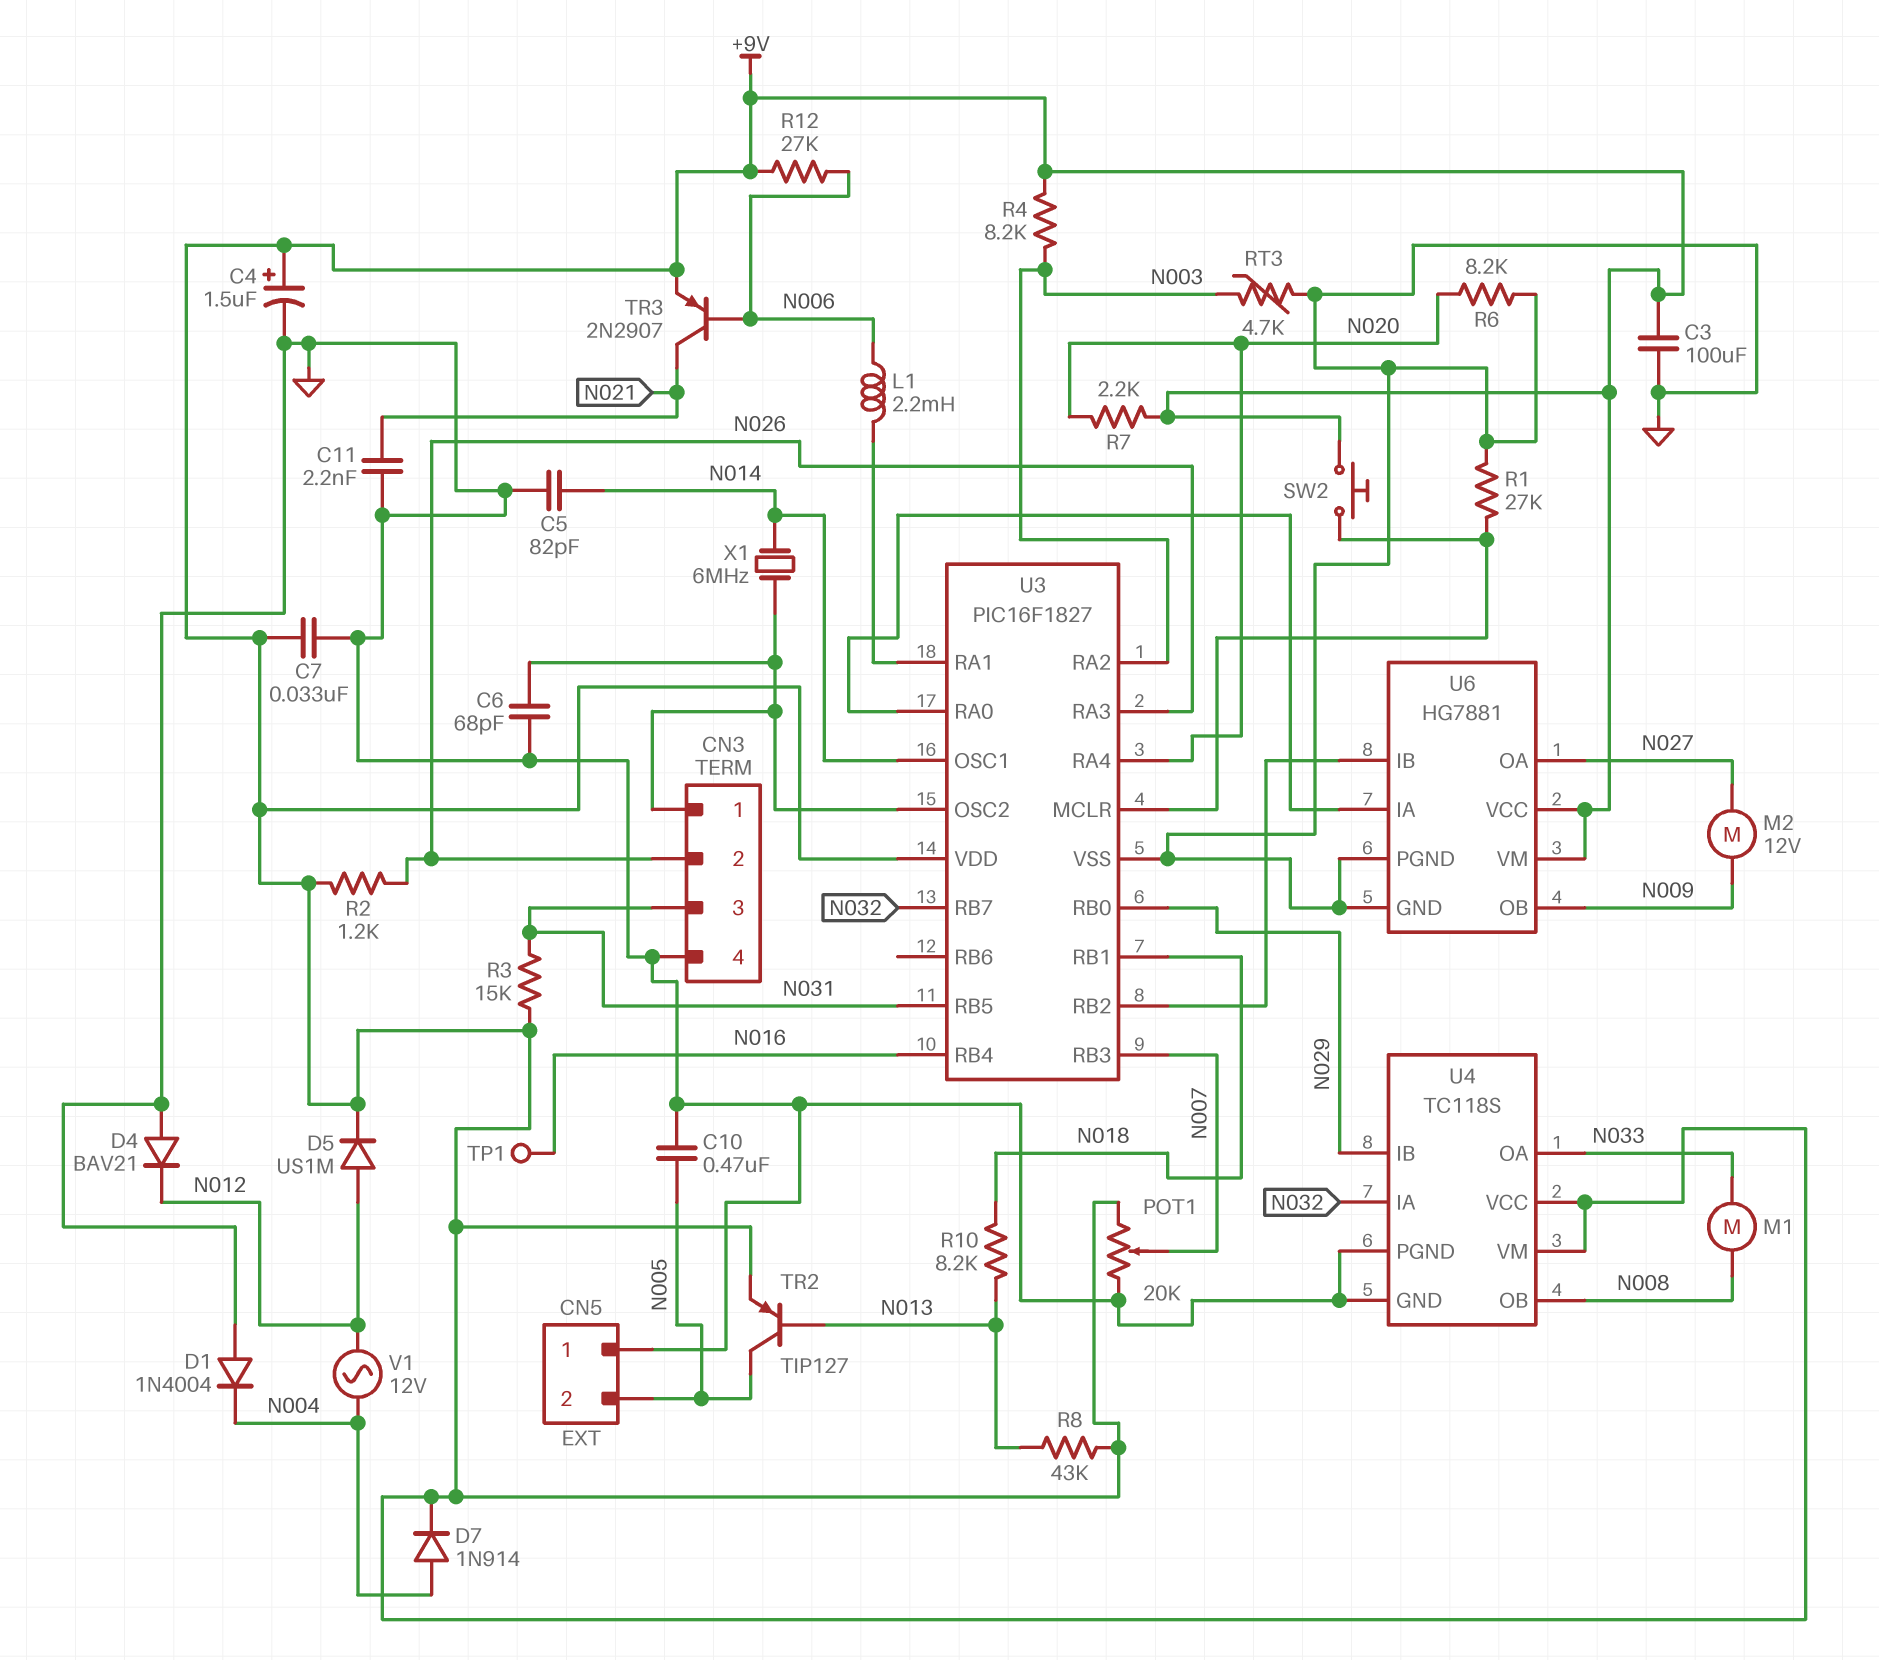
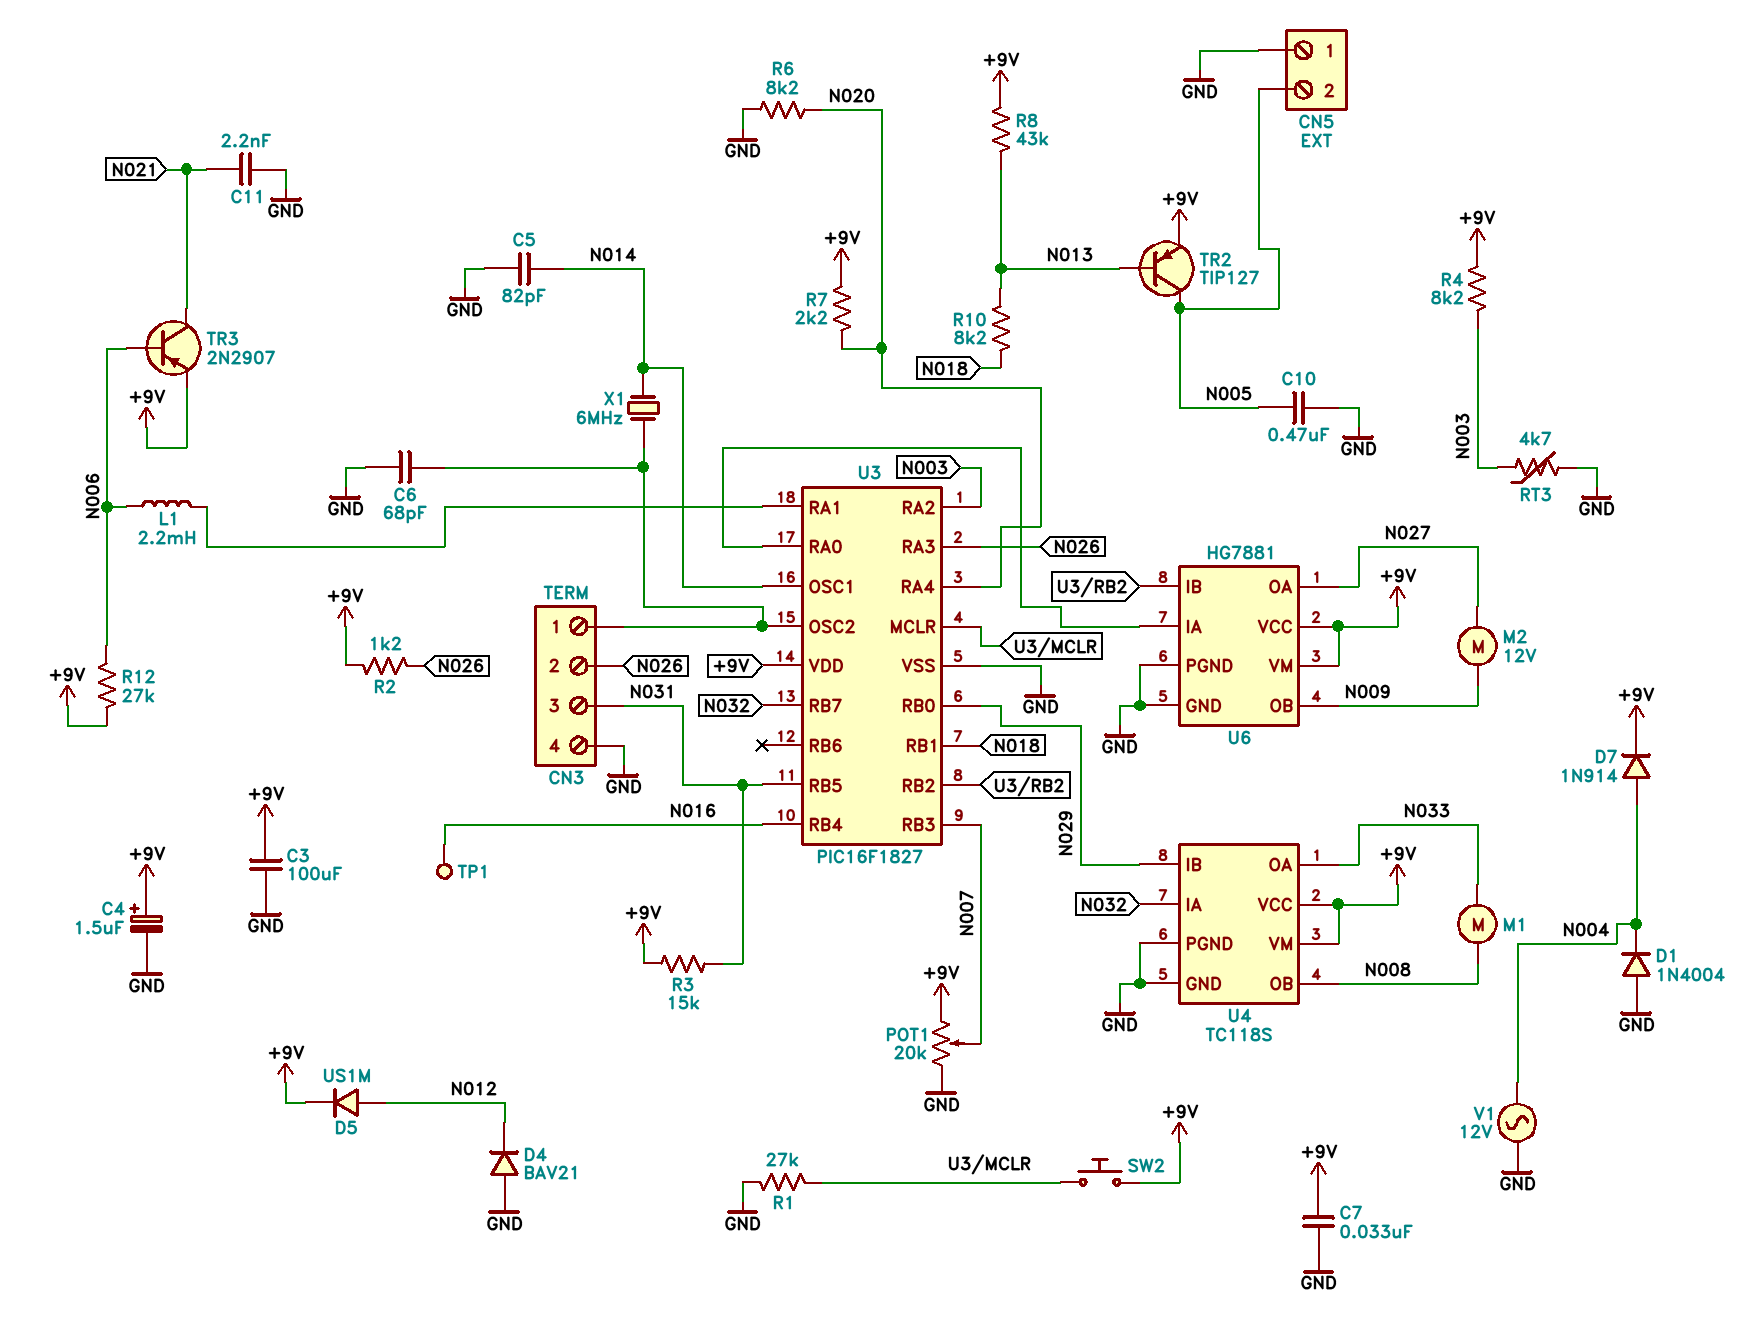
V1: AC 12V (N004, N012) -> AC 12V (GND, N004)

